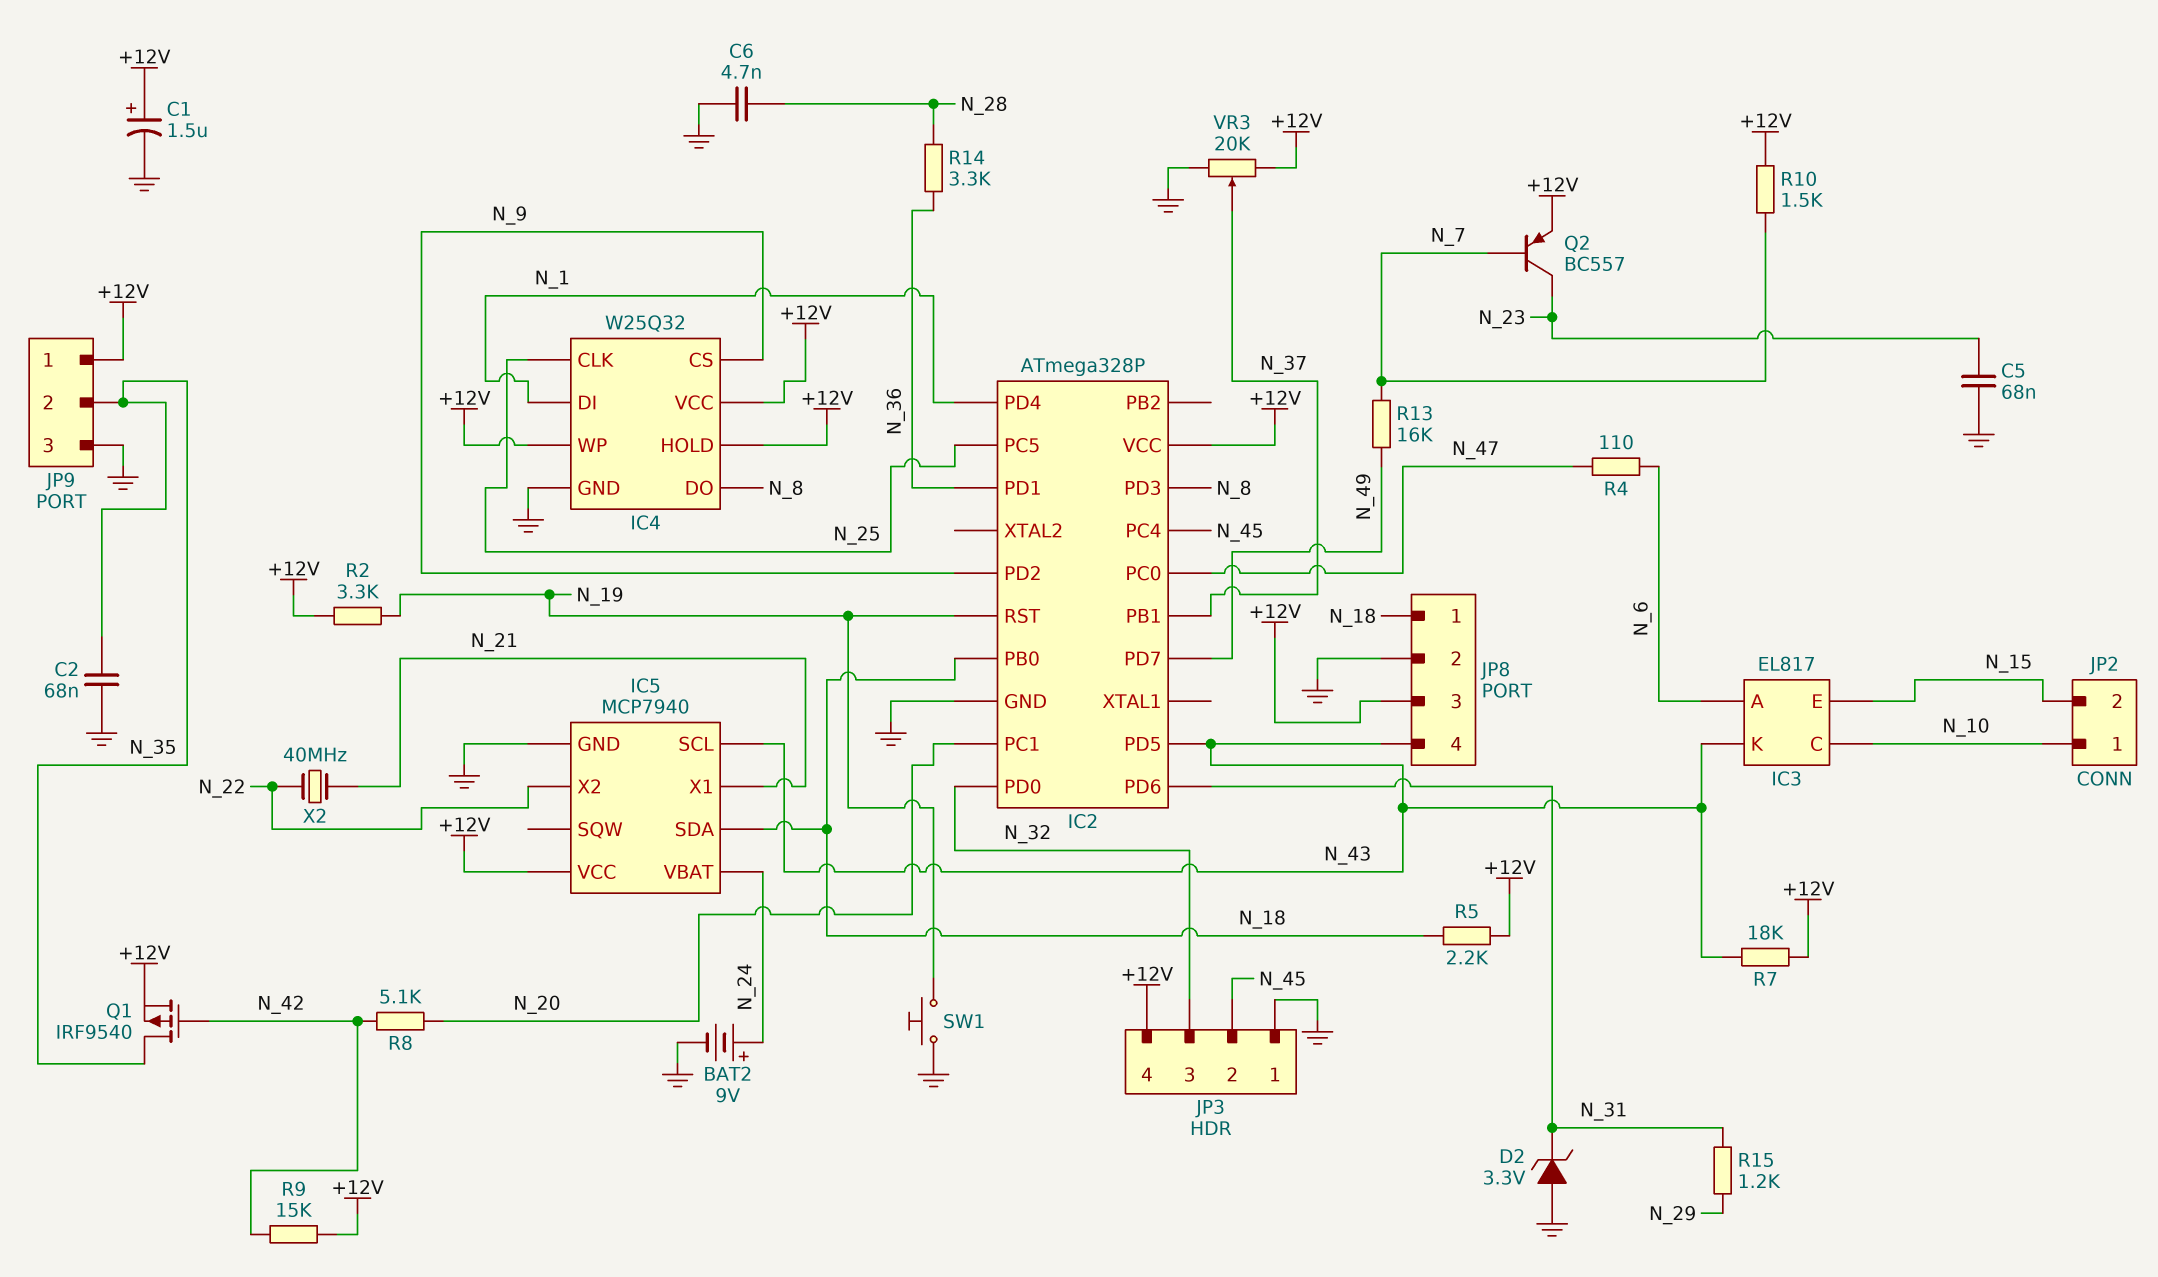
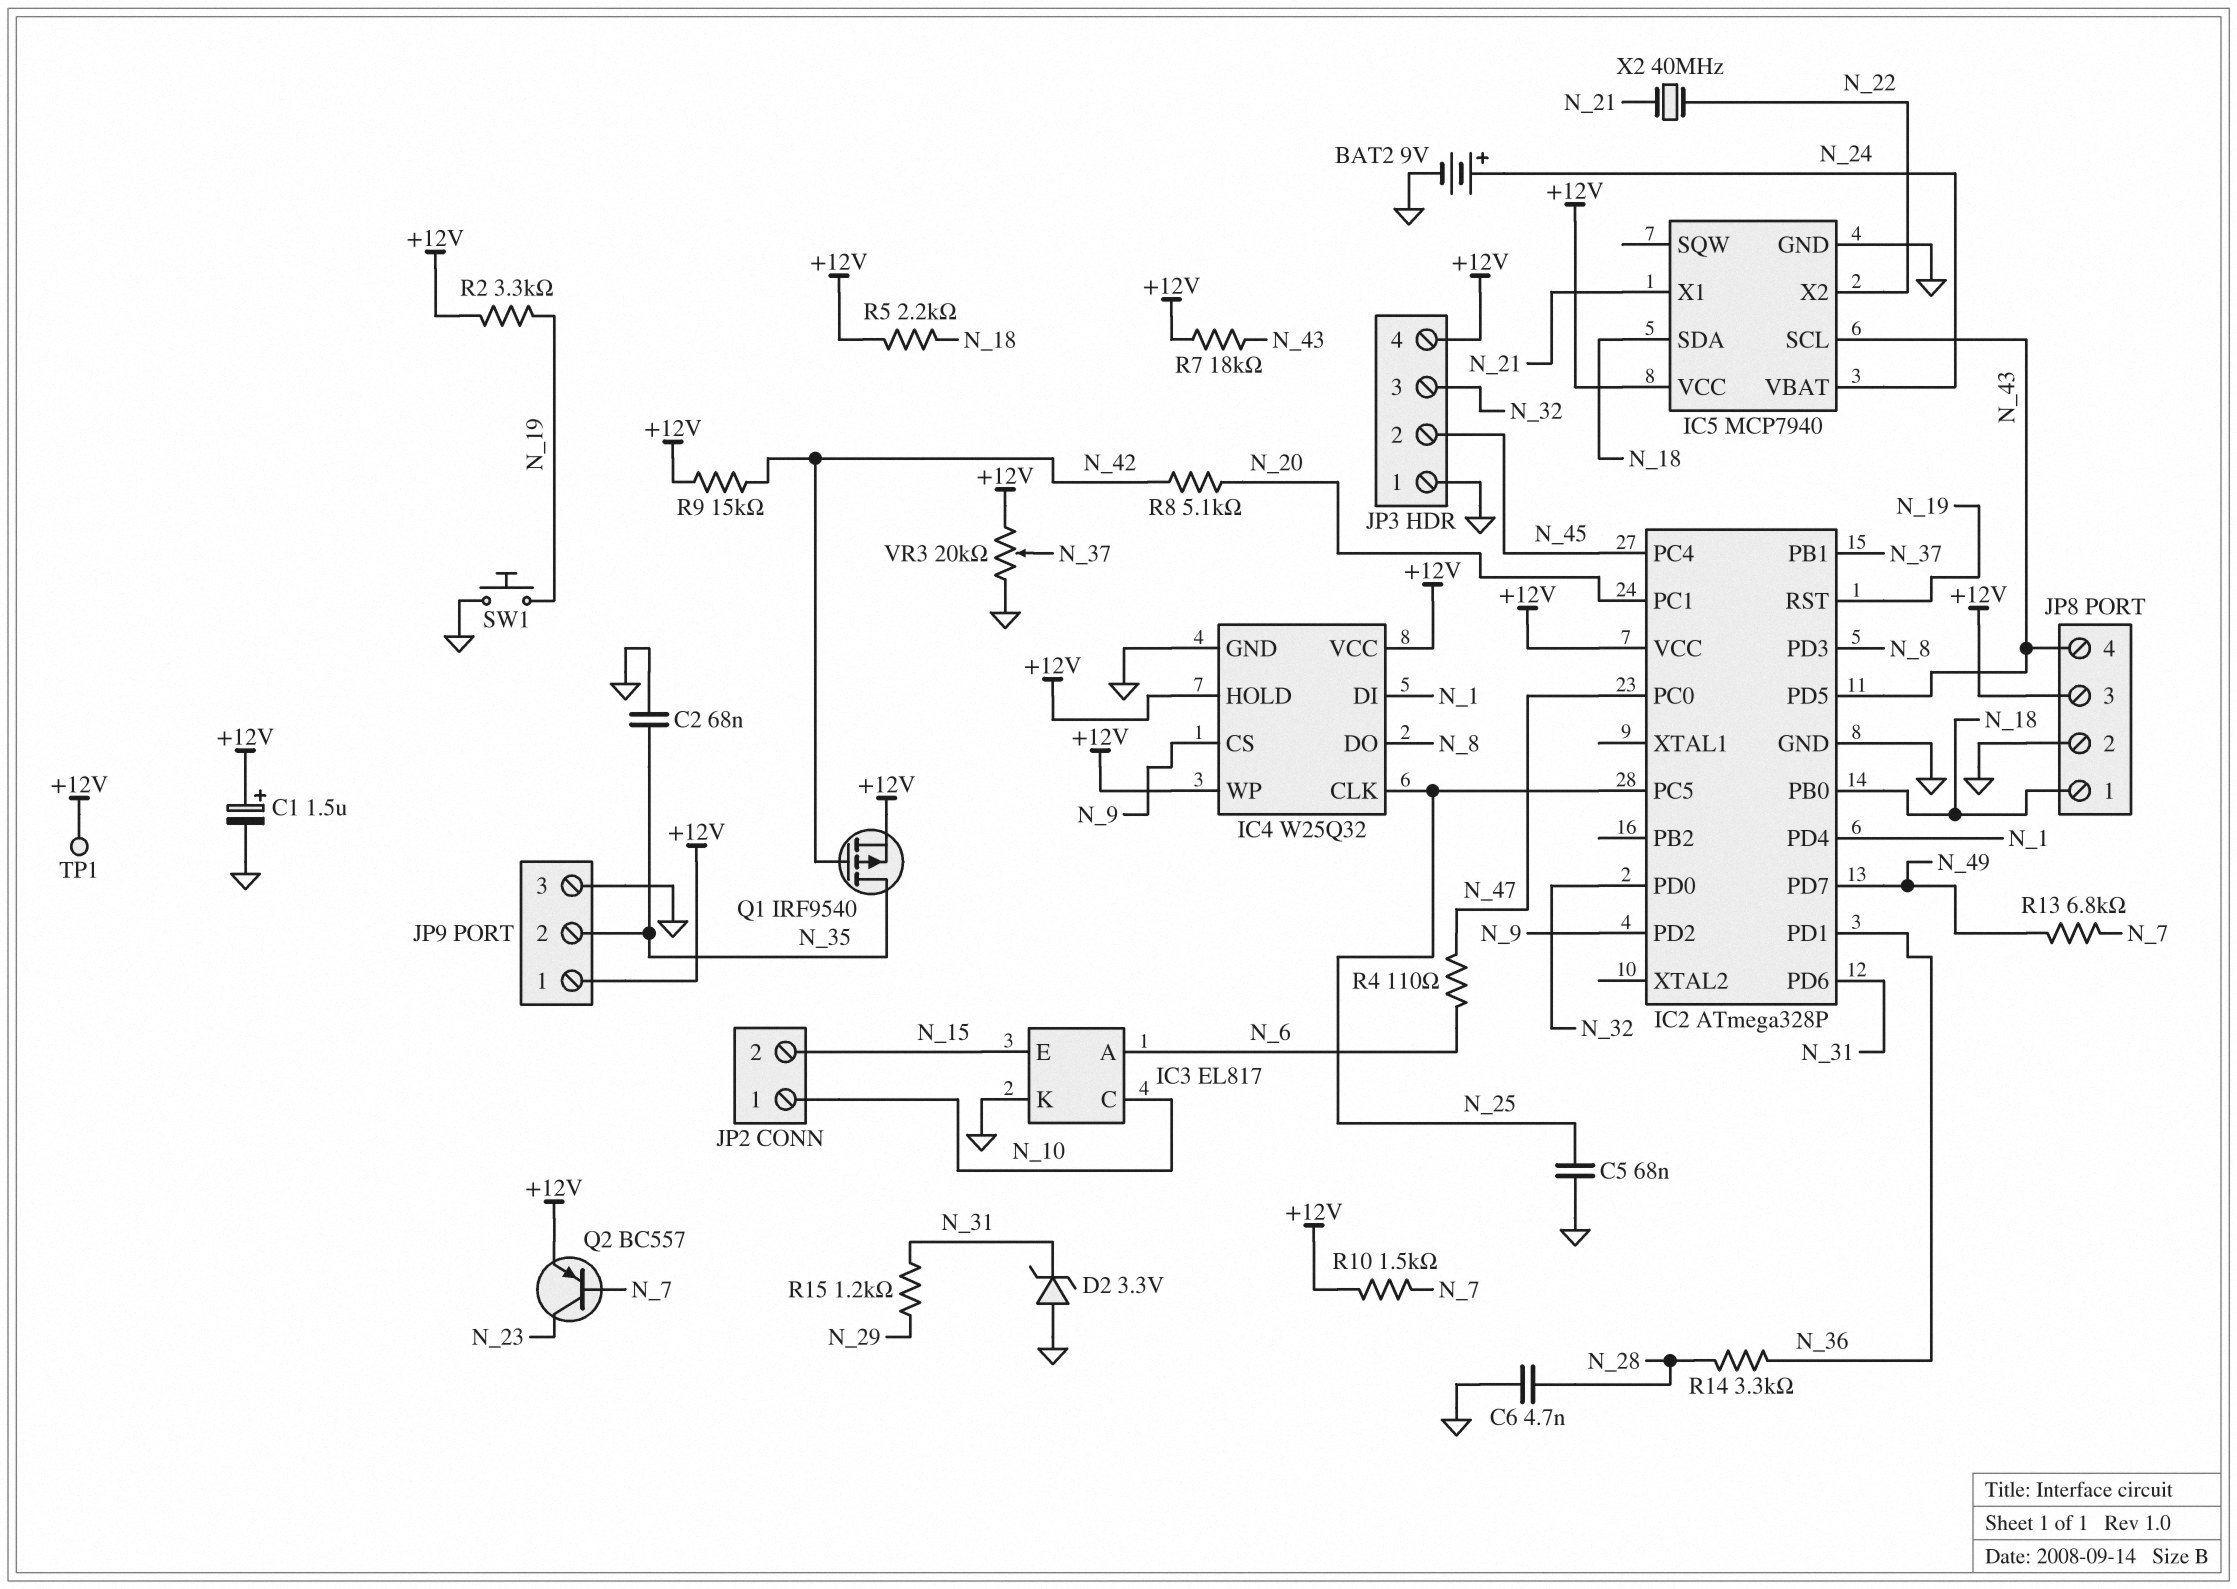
C5: 68nF (GND, N_23) -> 68nF (GND, N_25)
IC3 pin K: N_43 -> GND
R13: 16k (N_7, N_49) -> 6.8k (N_7, N_49)
TP1: none -> test point (+12V)

